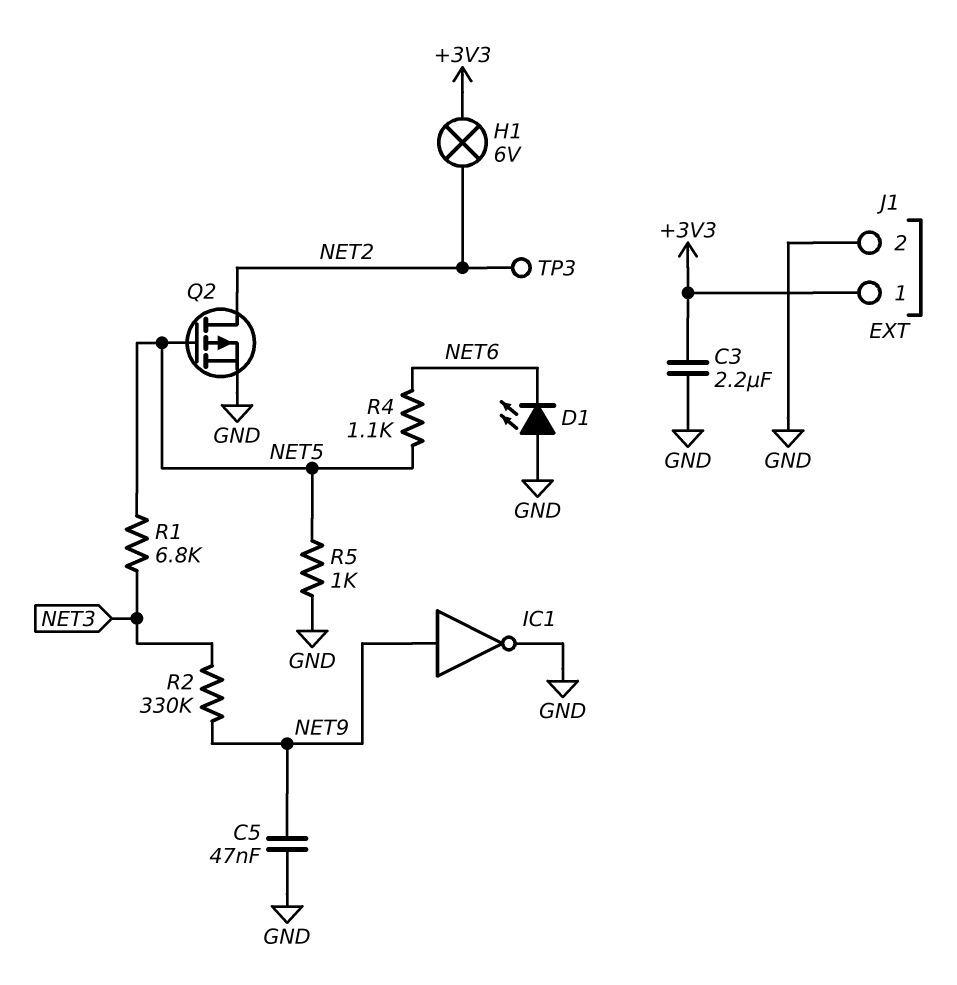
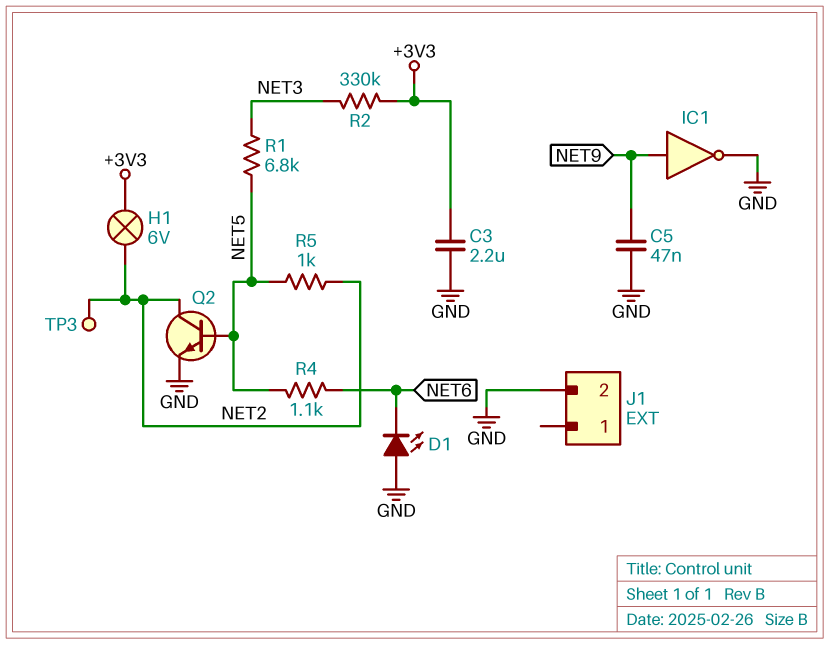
J1 pin 1: +3V3 -> none
Q2: PMOS (G NET5, D NET2, S GND) -> NPN (B NET5, C NET2, E GND)
R2: 330k (NET3, NET9) -> 330k (+3V3, NET3)
R5: 1k (GND, NET5) -> 1k (NET2, NET5)

